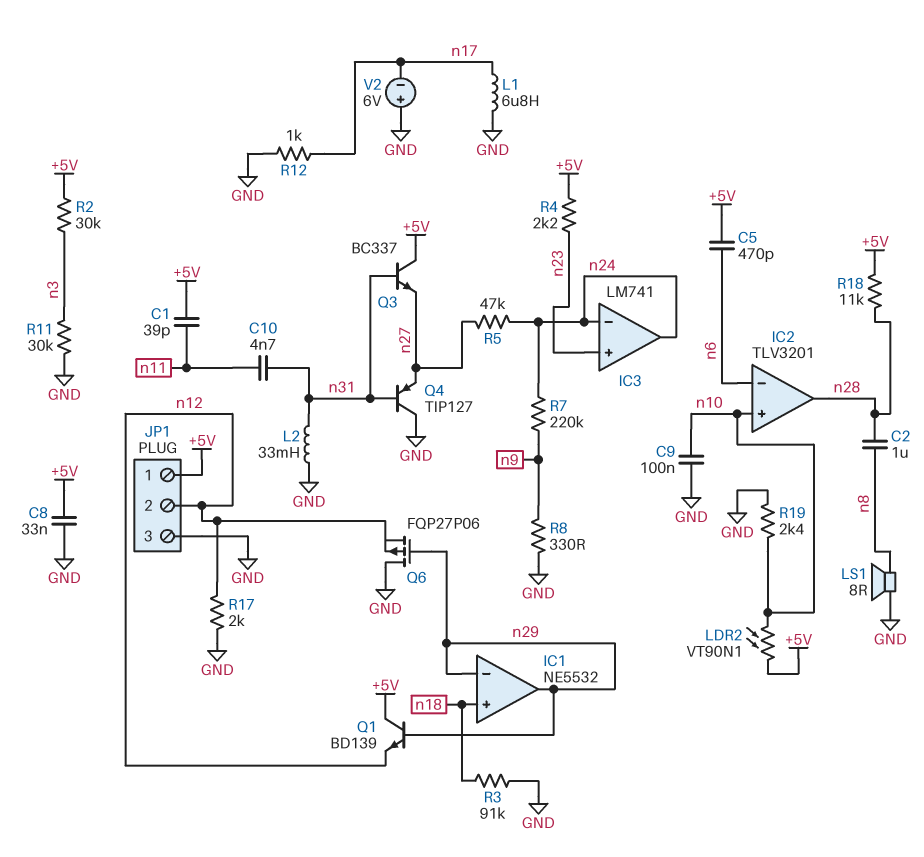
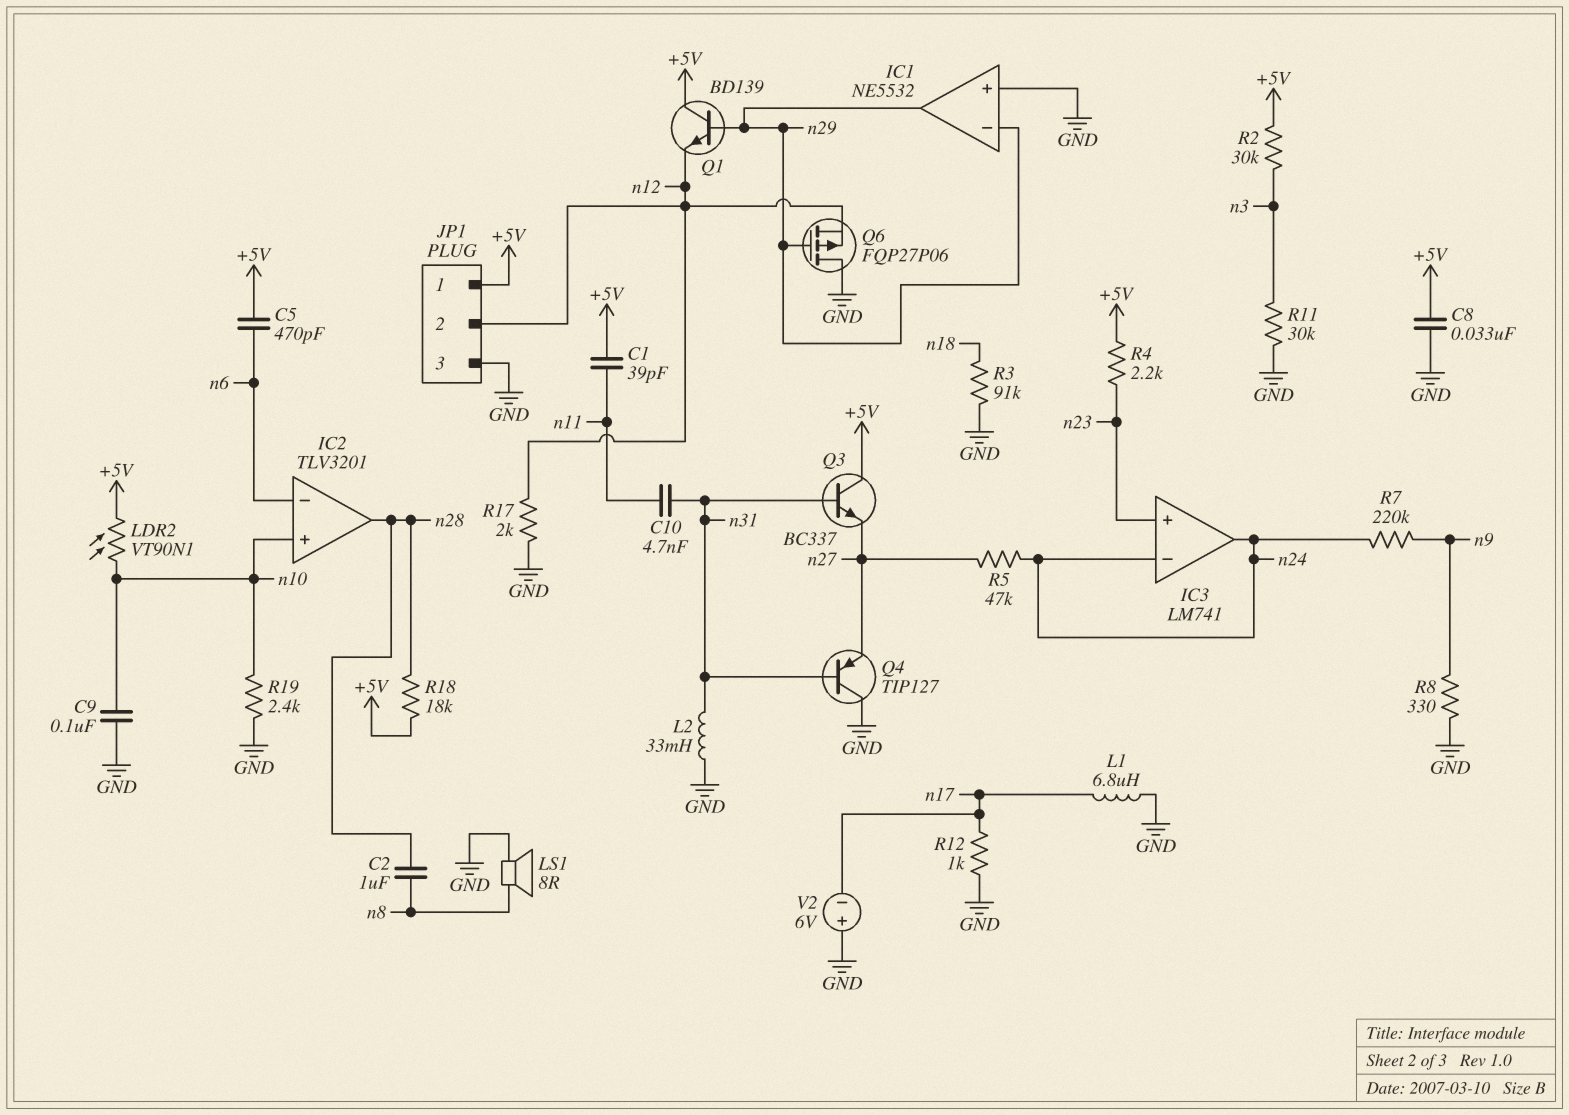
IC1 pin in+: n18 -> GND
R18: 11k (+5V, n28) -> 18k (+5V, n28)

